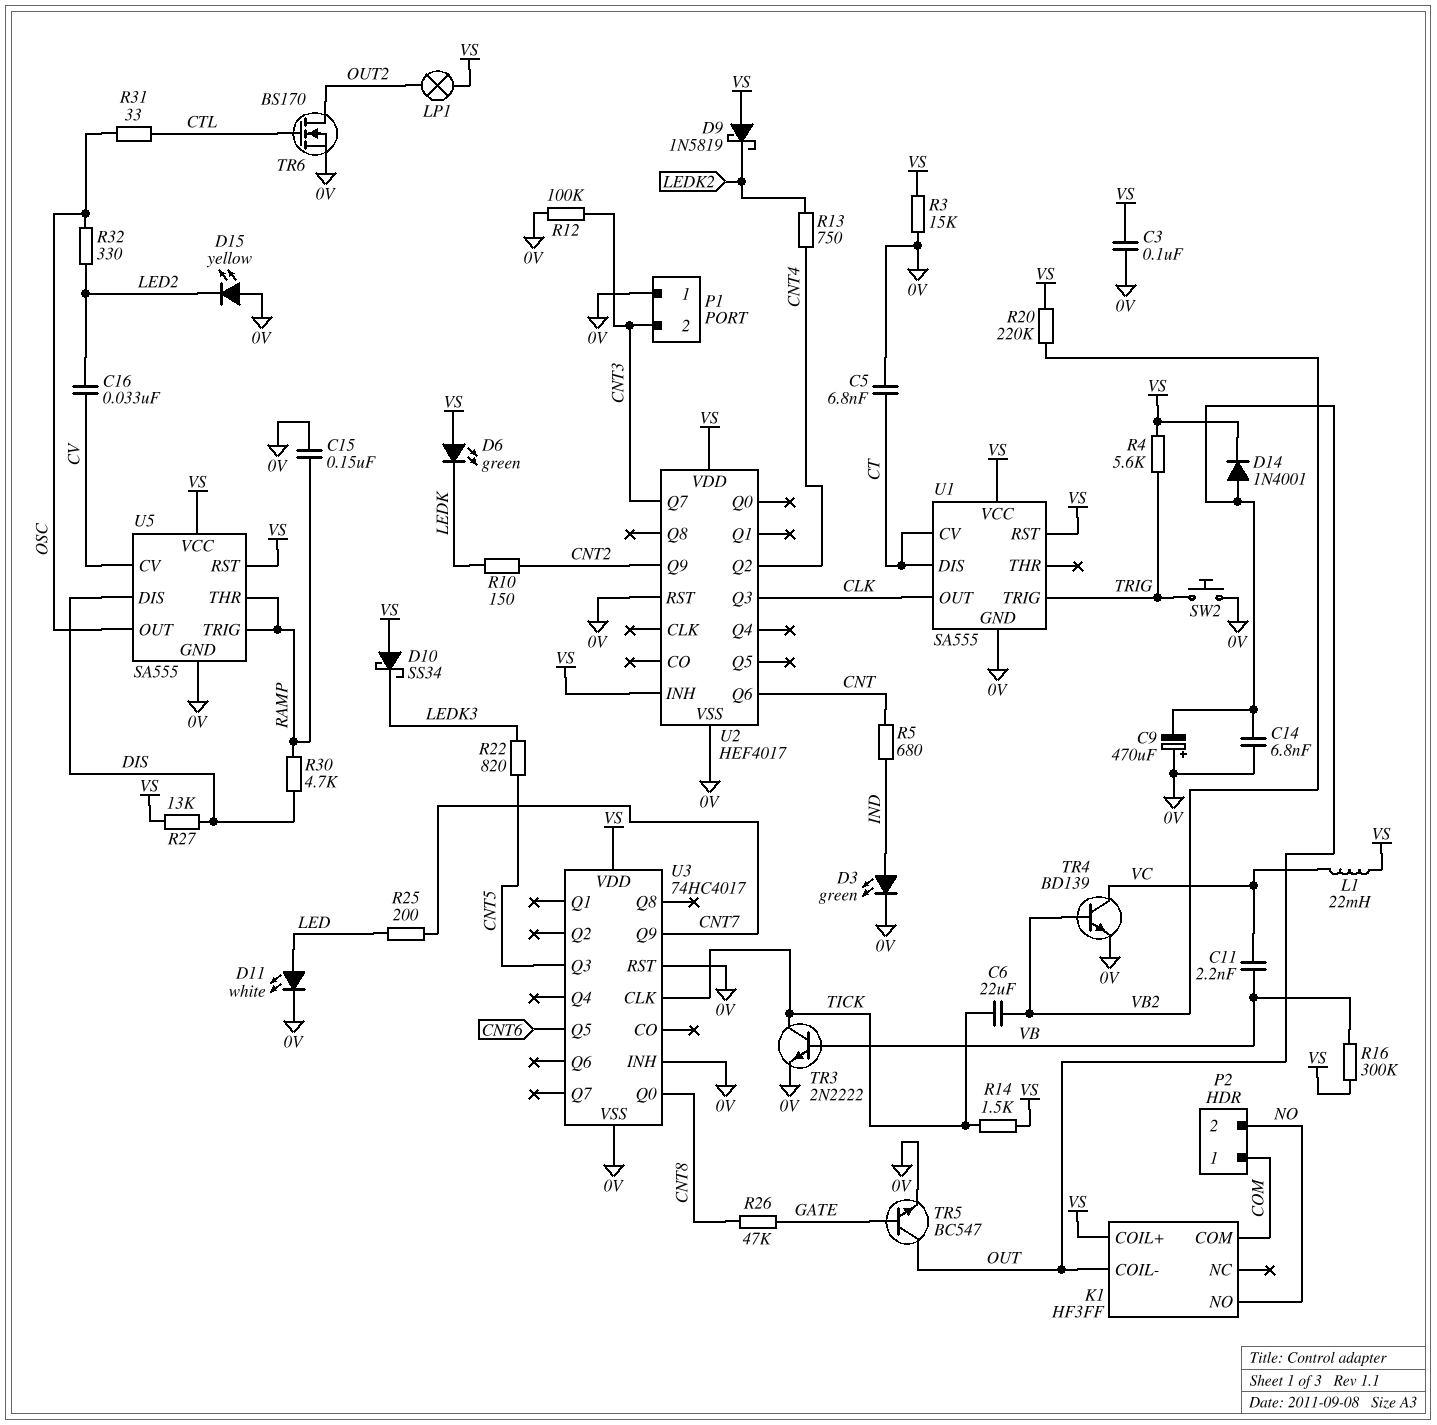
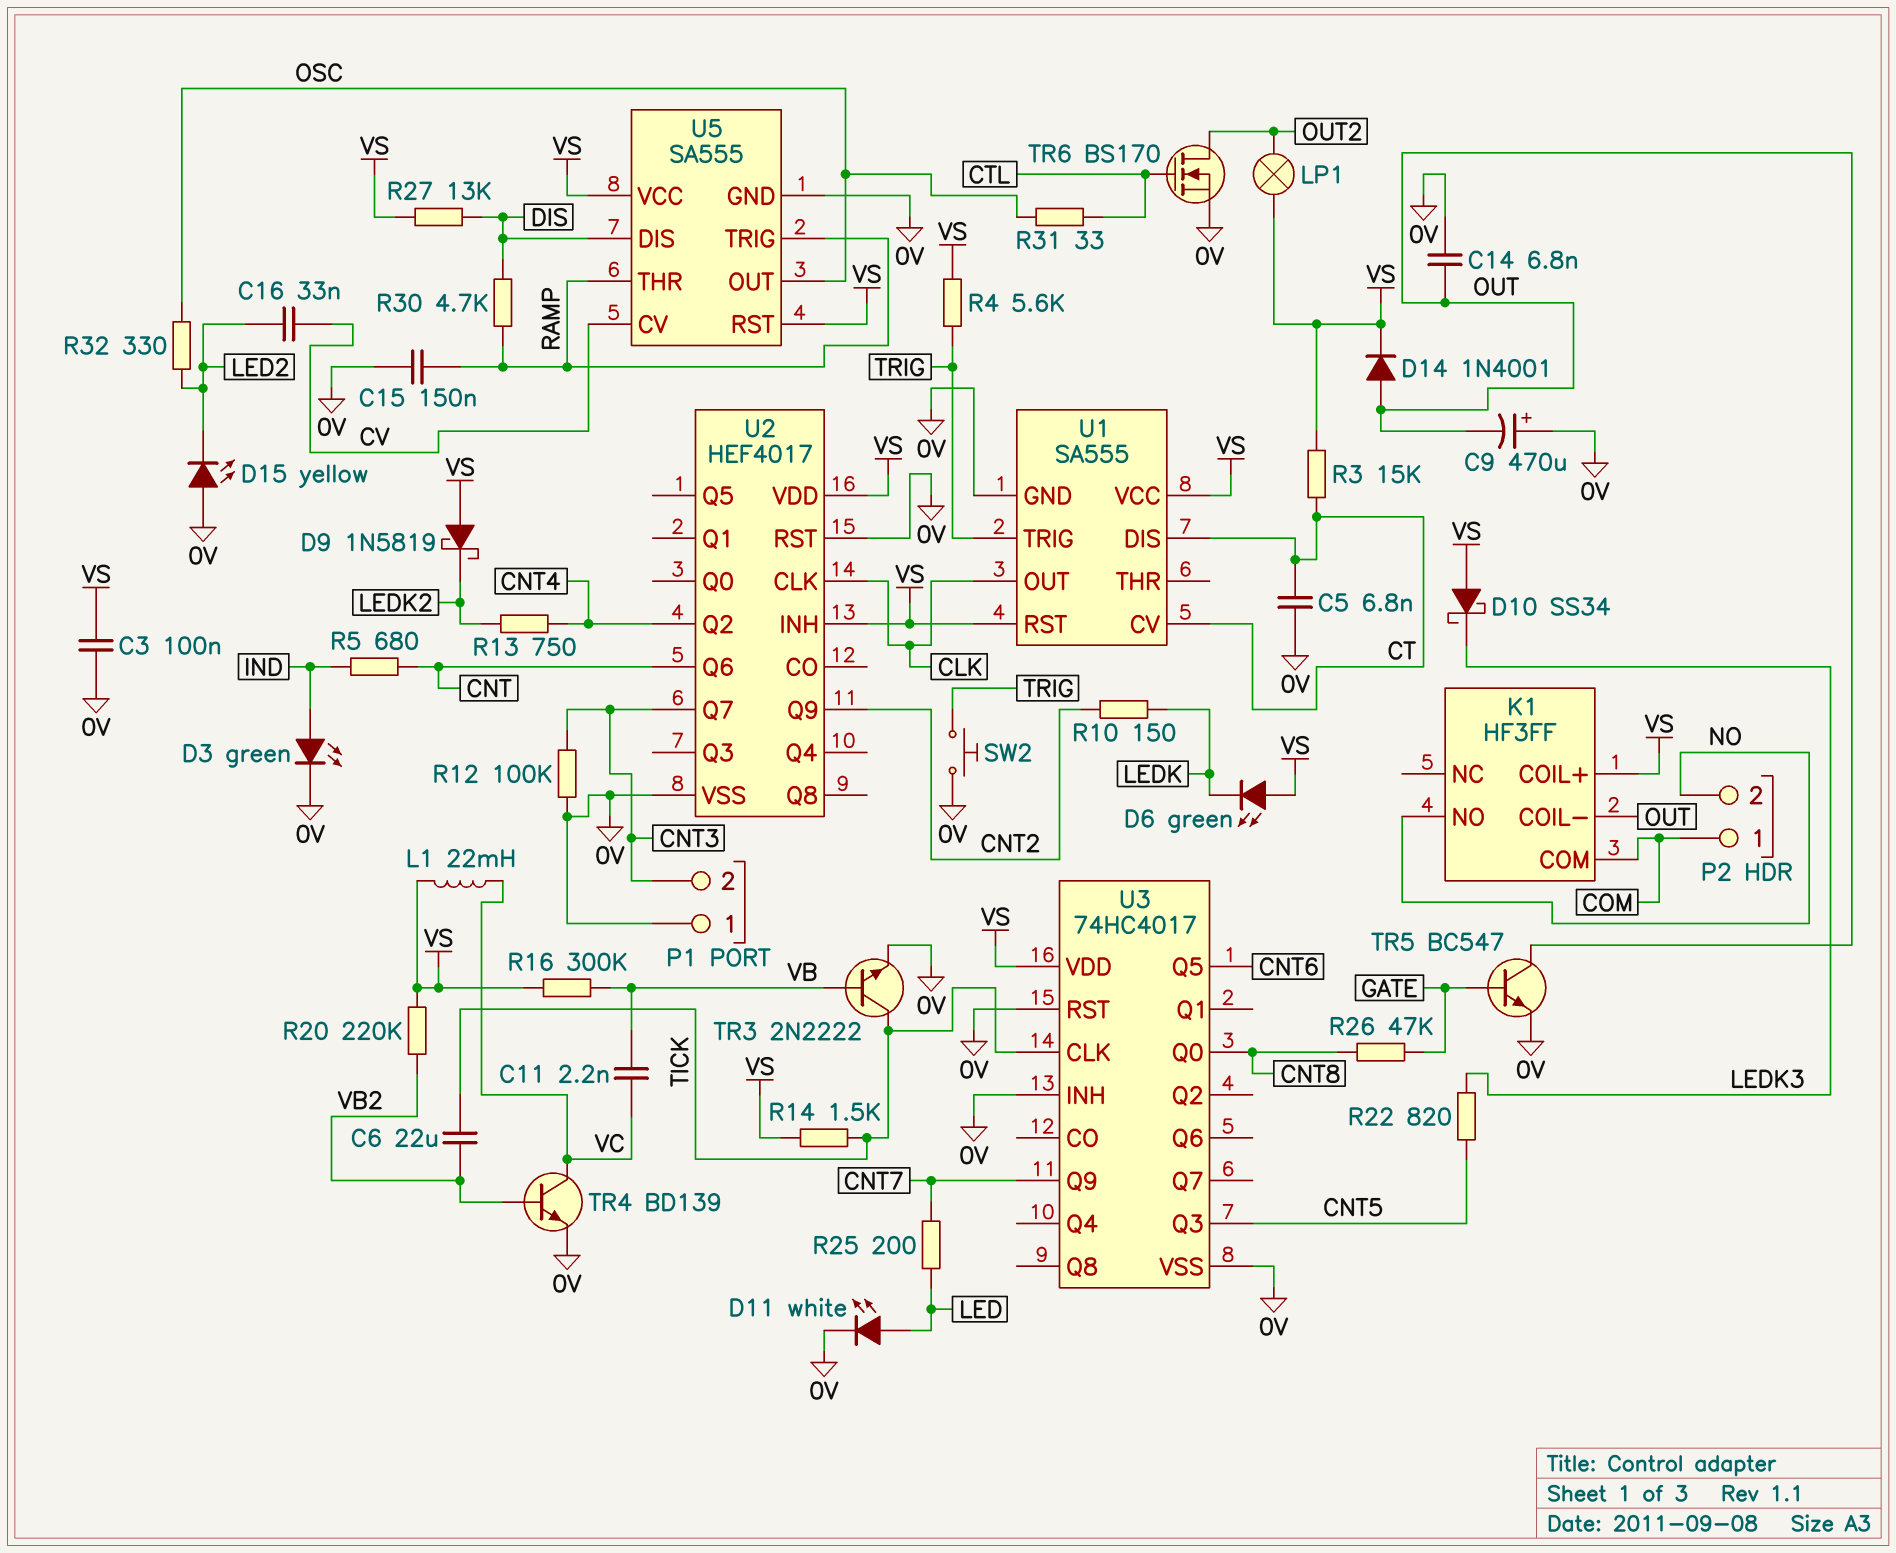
R3: 15k (0V, VS) -> 15k (CT, VS)
U2 pin CLK: none -> CLK
U2 pin Q3: CLK -> none

